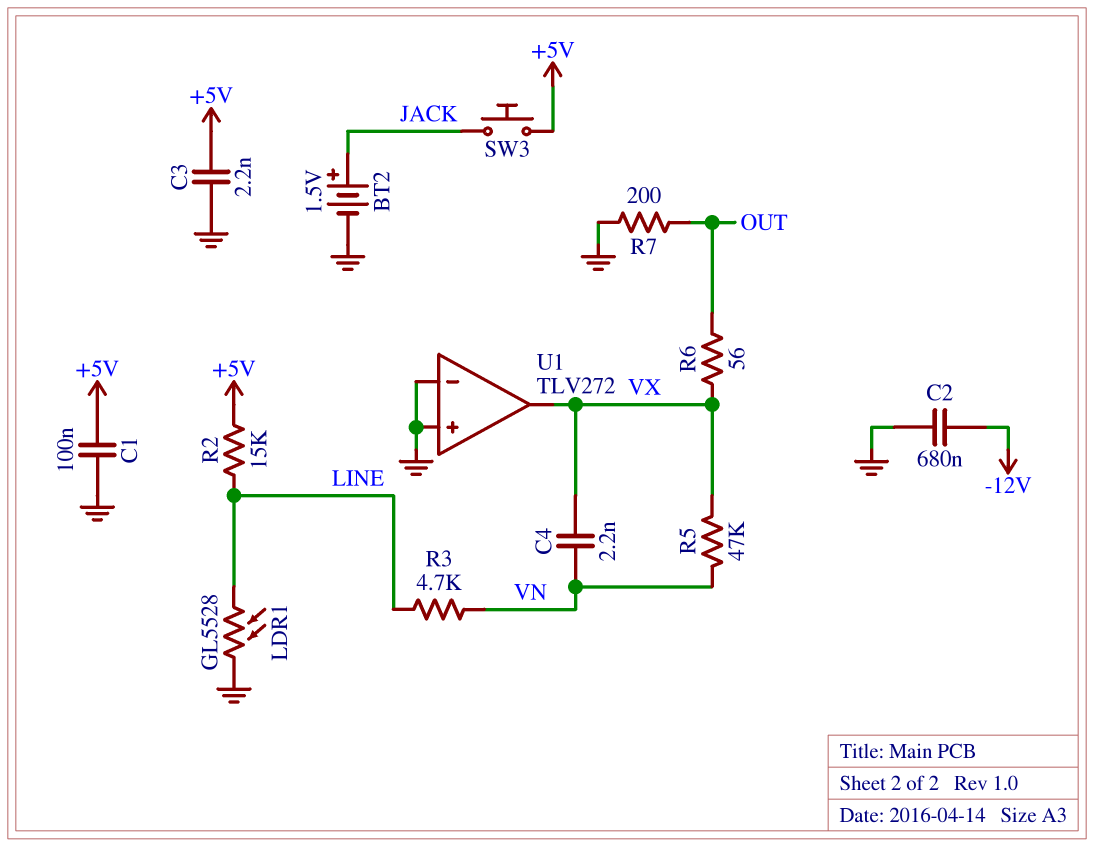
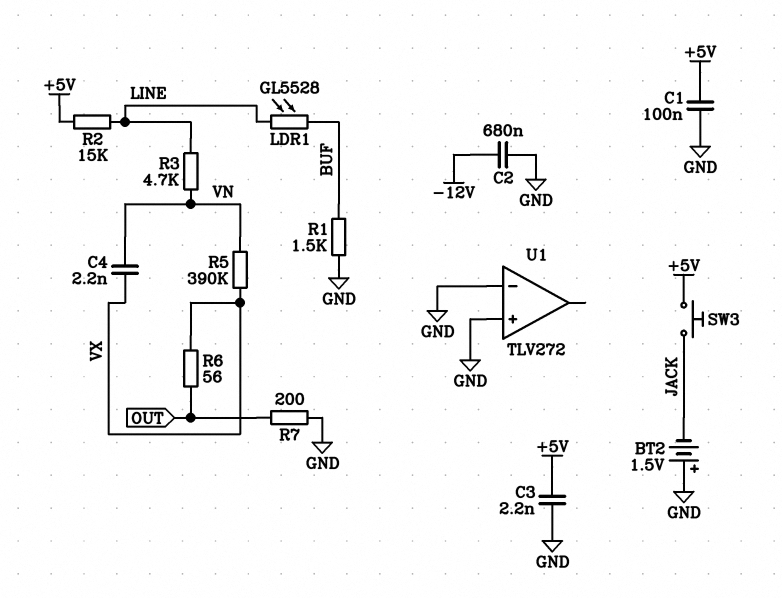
BT2: 1.5V (plus JACK, minus GND) -> 1.5V (plus GND, minus JACK)
LDR1: GL5528 (GND, LINE) -> GL5528 (BUF, LINE)
R1: none -> 1.5k (BUF, GND)
R5: 47k (VN, VX) -> 390k (VN, VX)
U1 pin out: VX -> none

